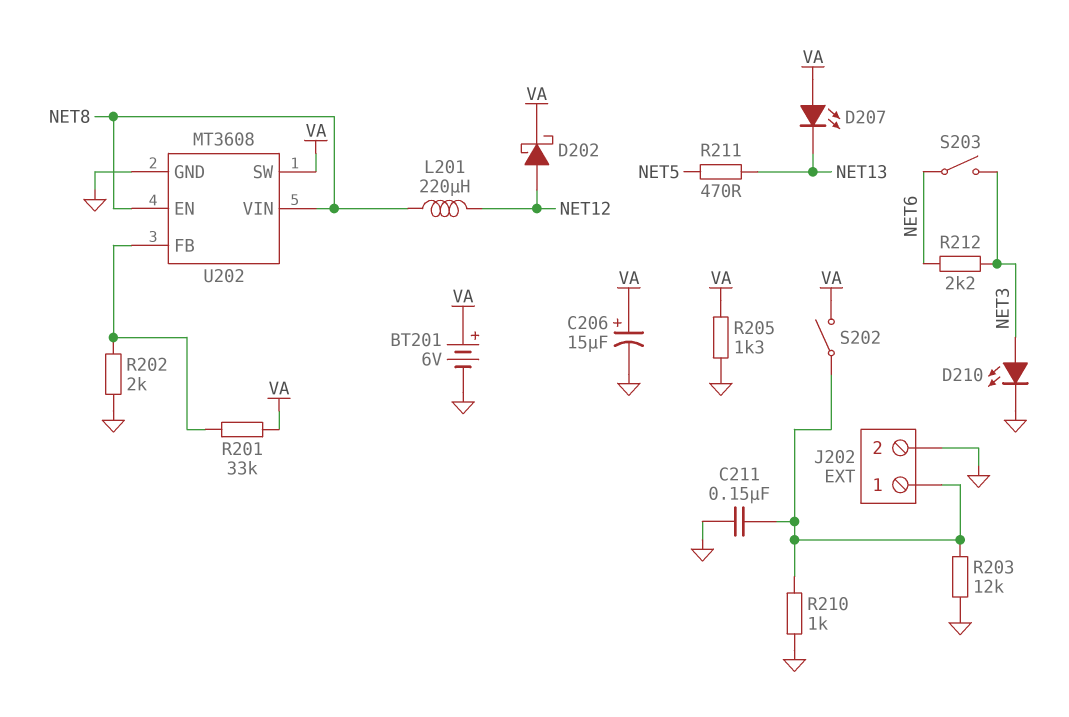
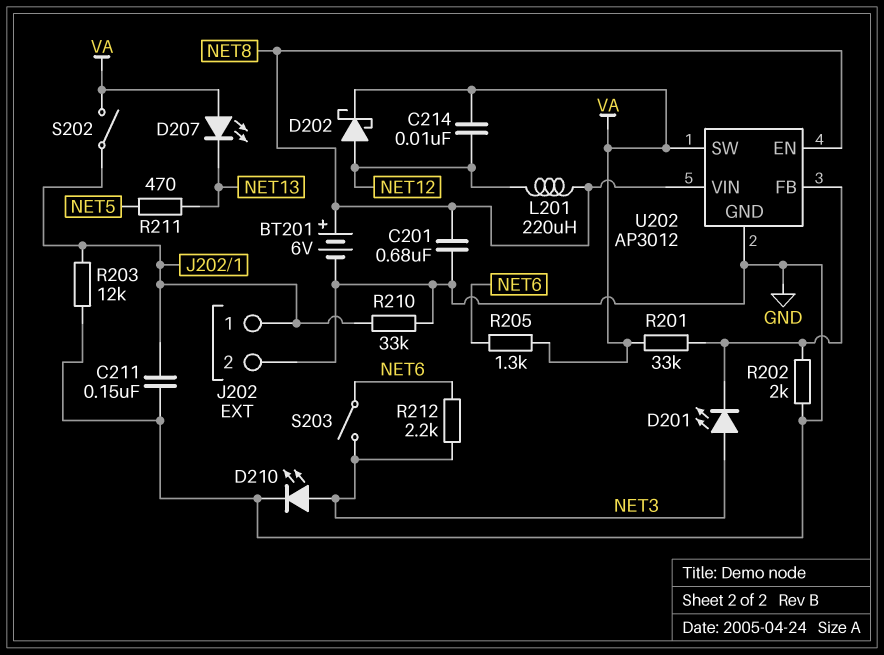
BT201: 6V (plus VA, minus GND) -> 6V (plus NET8, minus GND)
C201: none -> 680nF (GND, NET8)
C206: 15uF (plus VA, minus GND) -> none
C214: none -> 10nF (NET12, VA)
D201: none -> LED (A NET3, K U202/FB)
R205: 1.3k (GND, VA) -> 1.3k (NET6, VA)
R210: 1k (GND, J202/1) -> 33k (GND, J202/1)
U202: MT3608 -> AP3012

